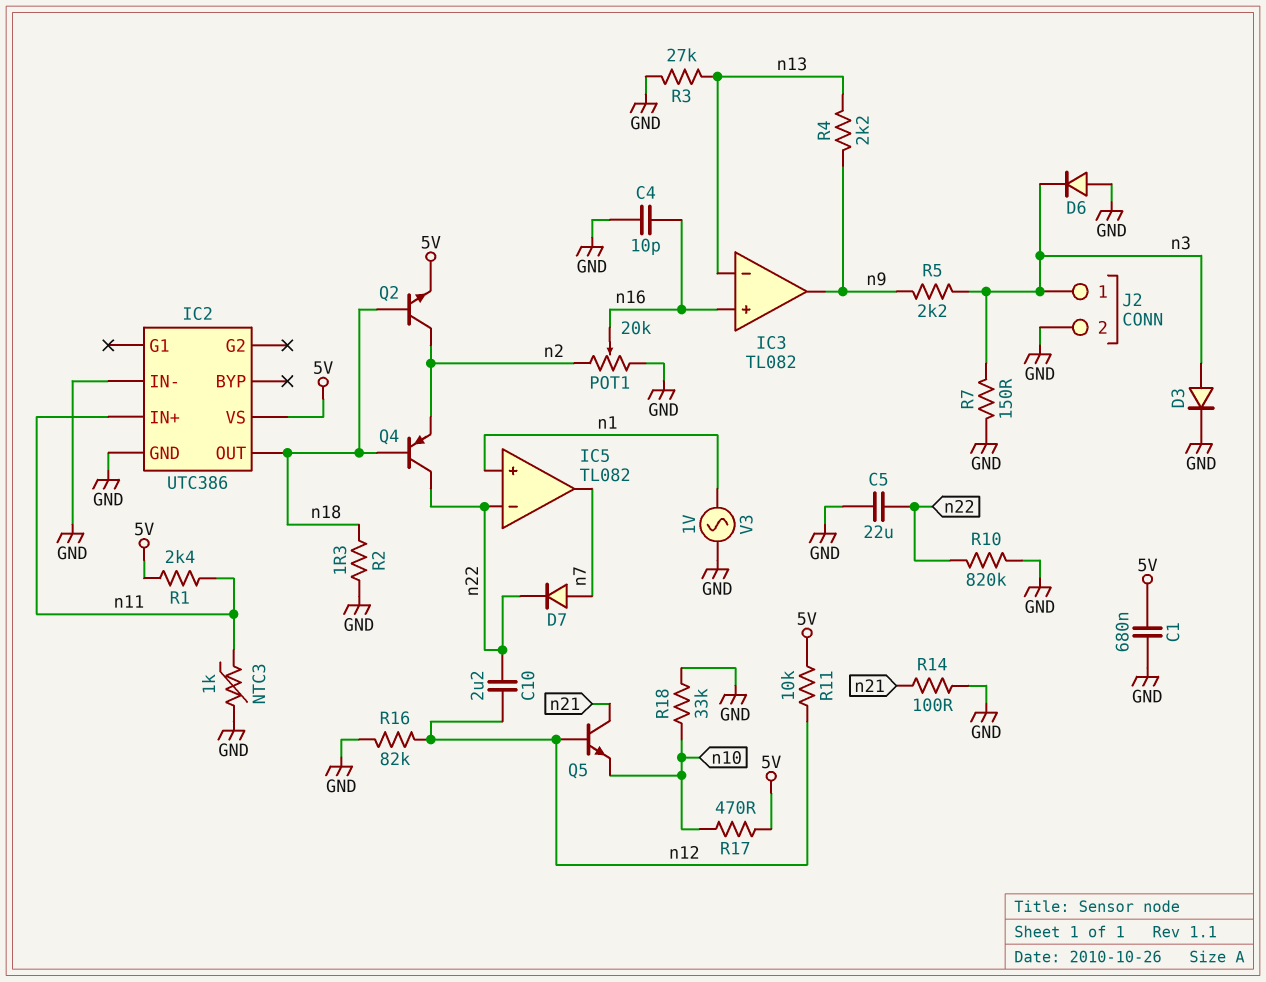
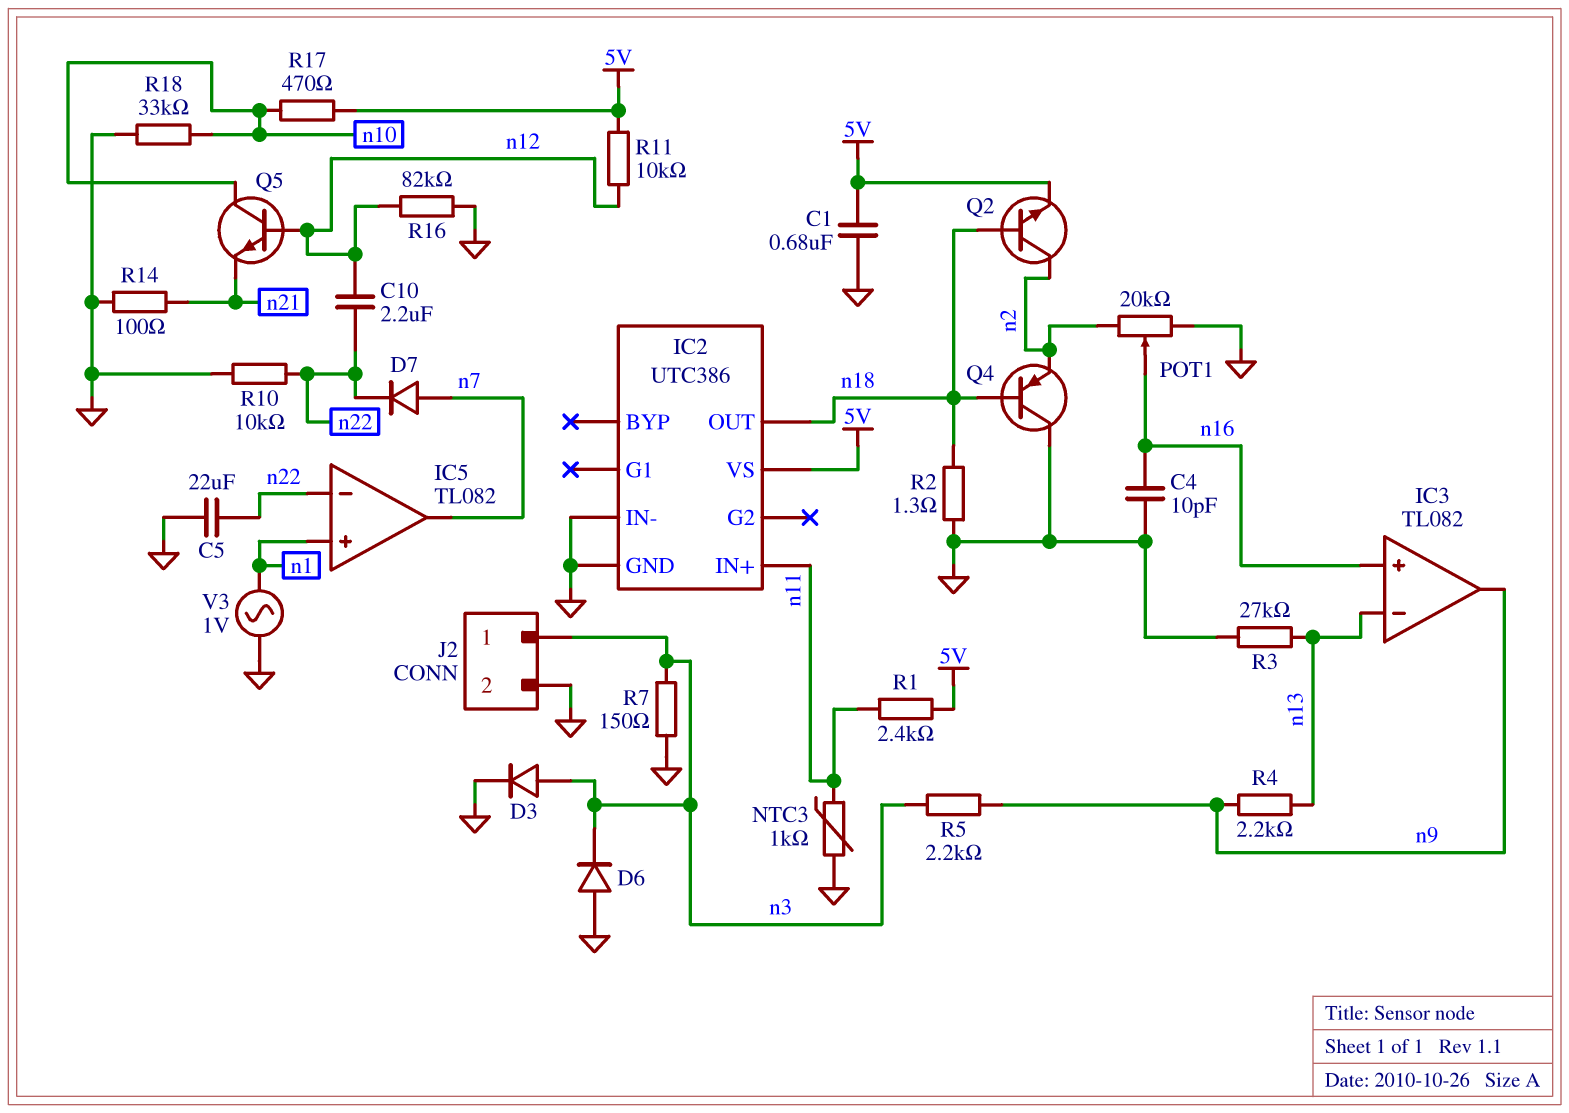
Q4: PNP (B n18, C n22, E n2) -> PNP (B n18, C GND, E n2)
Q5: NPN (B n12, C n21, E n10) -> NPN (B n12, C n10, E n21)
R10: 820k (GND, n22) -> 10k (GND, n22)

